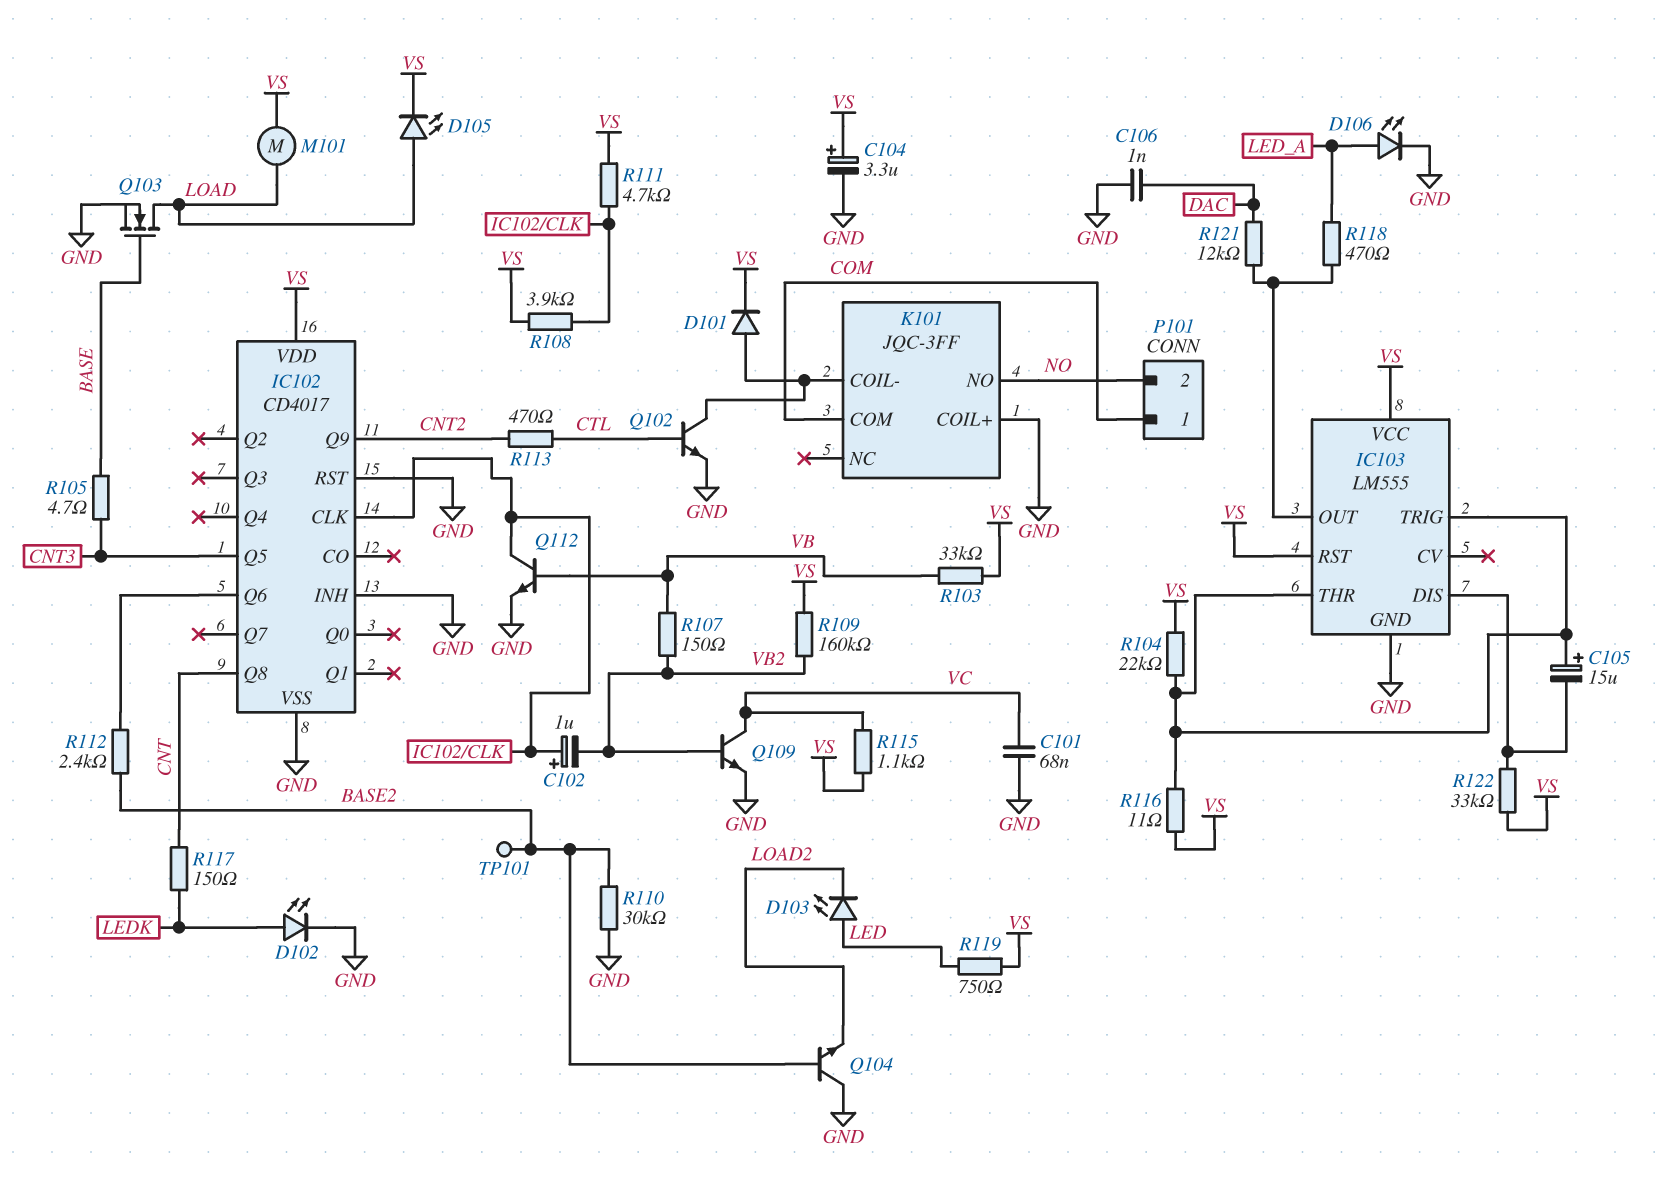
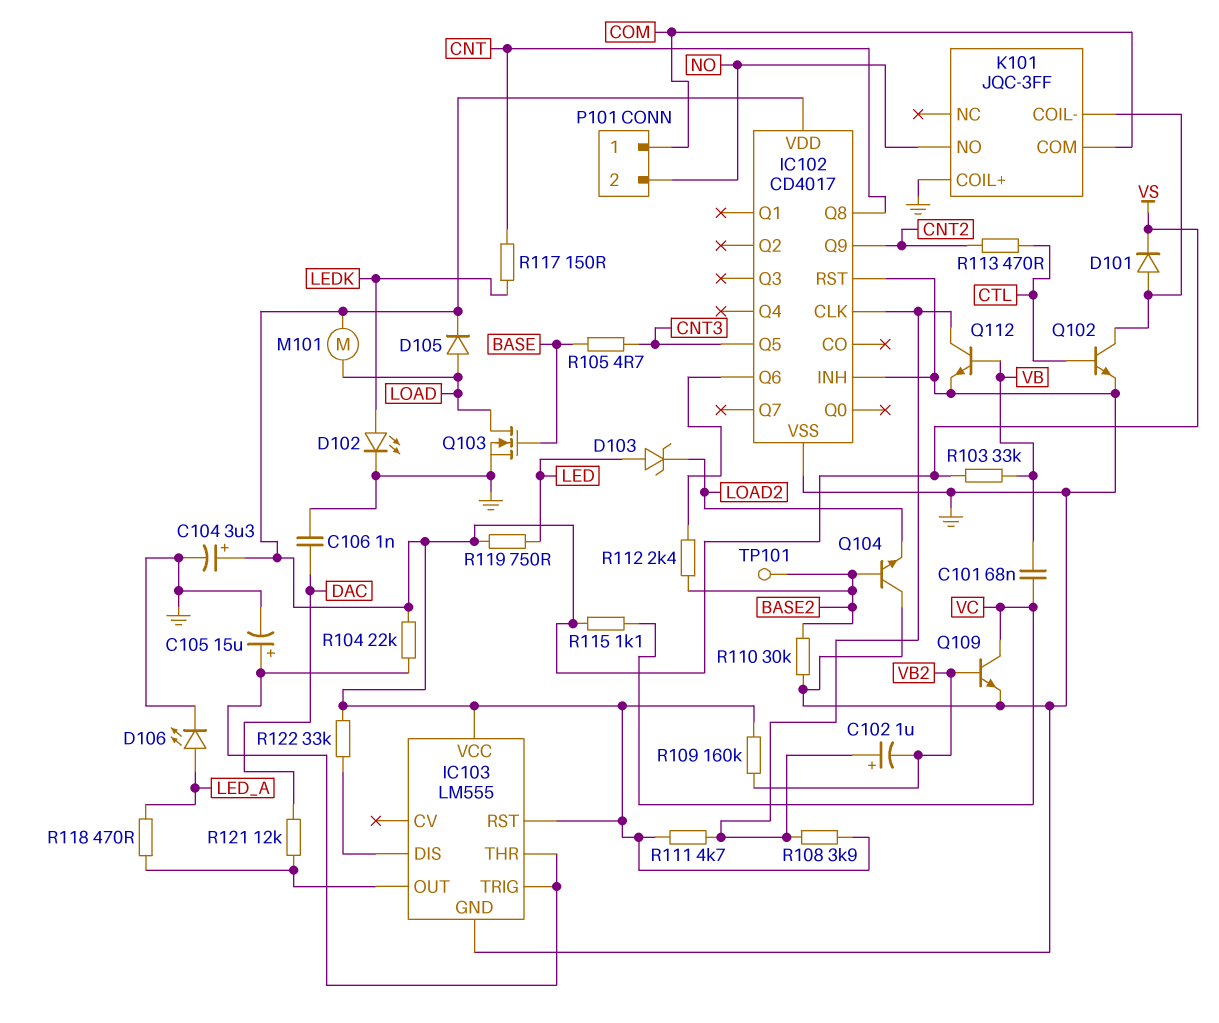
C101: 68nF (GND, VC) -> 68nF (VB, VC)
C105: 15uF (plus IC103/THR, minus IC103/DIS) -> 15uF (plus IC103/THR, minus GND)
D103: LED (A LED, K LOAD2) -> zener (A LED, K LOAD2)
D105: LED (A LOAD, K VS) -> diode (A LOAD, K VS)
R107: 150 (VB, VB2) -> none
R116: 11 (IC103/THR, VS) -> none

